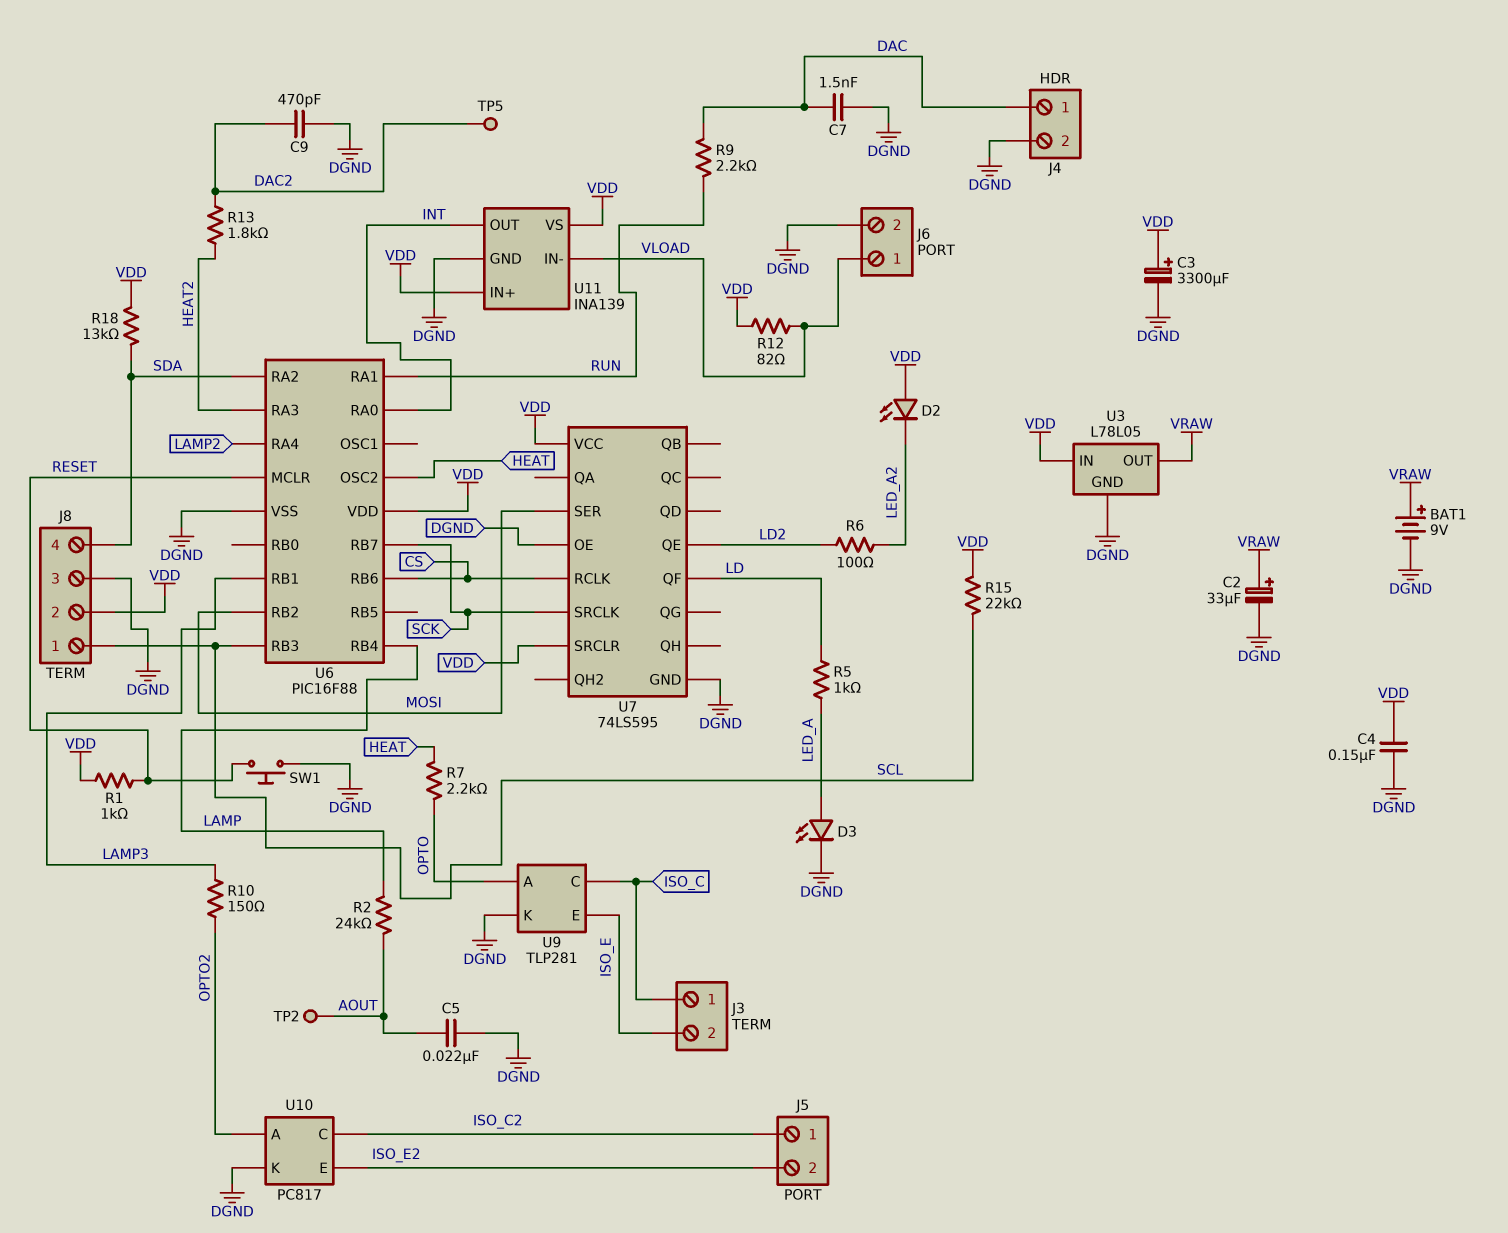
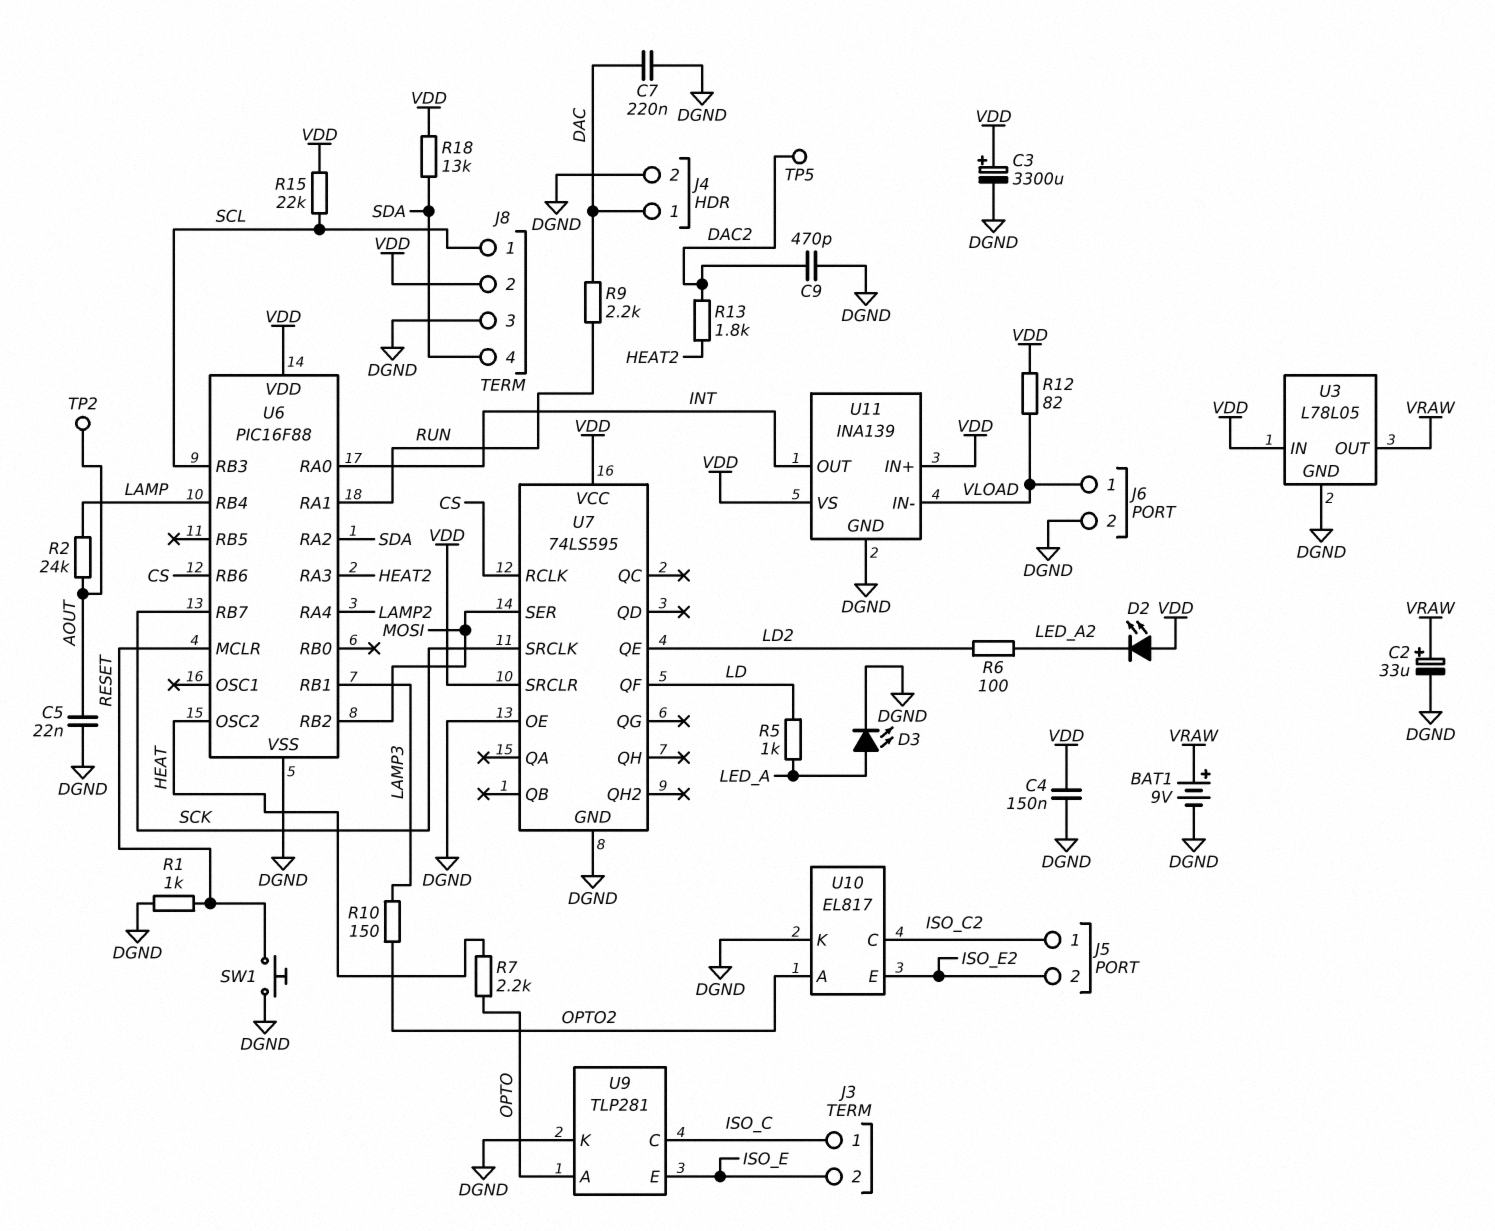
C7: 1.5nF (DAC, DGND) -> 220nF (DAC, DGND)
R1: 1k (RESET, VDD) -> 1k (DGND, RESET)
U10: PC817 -> EL817

